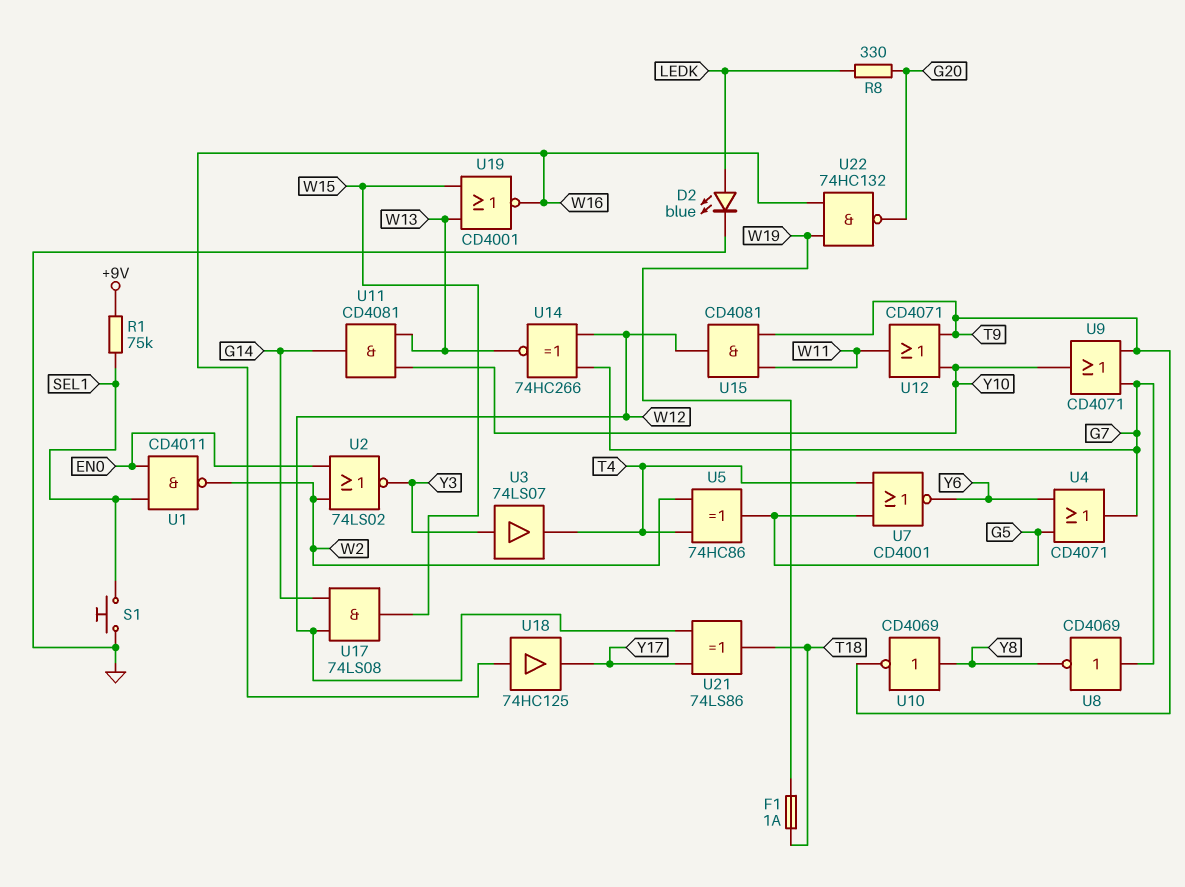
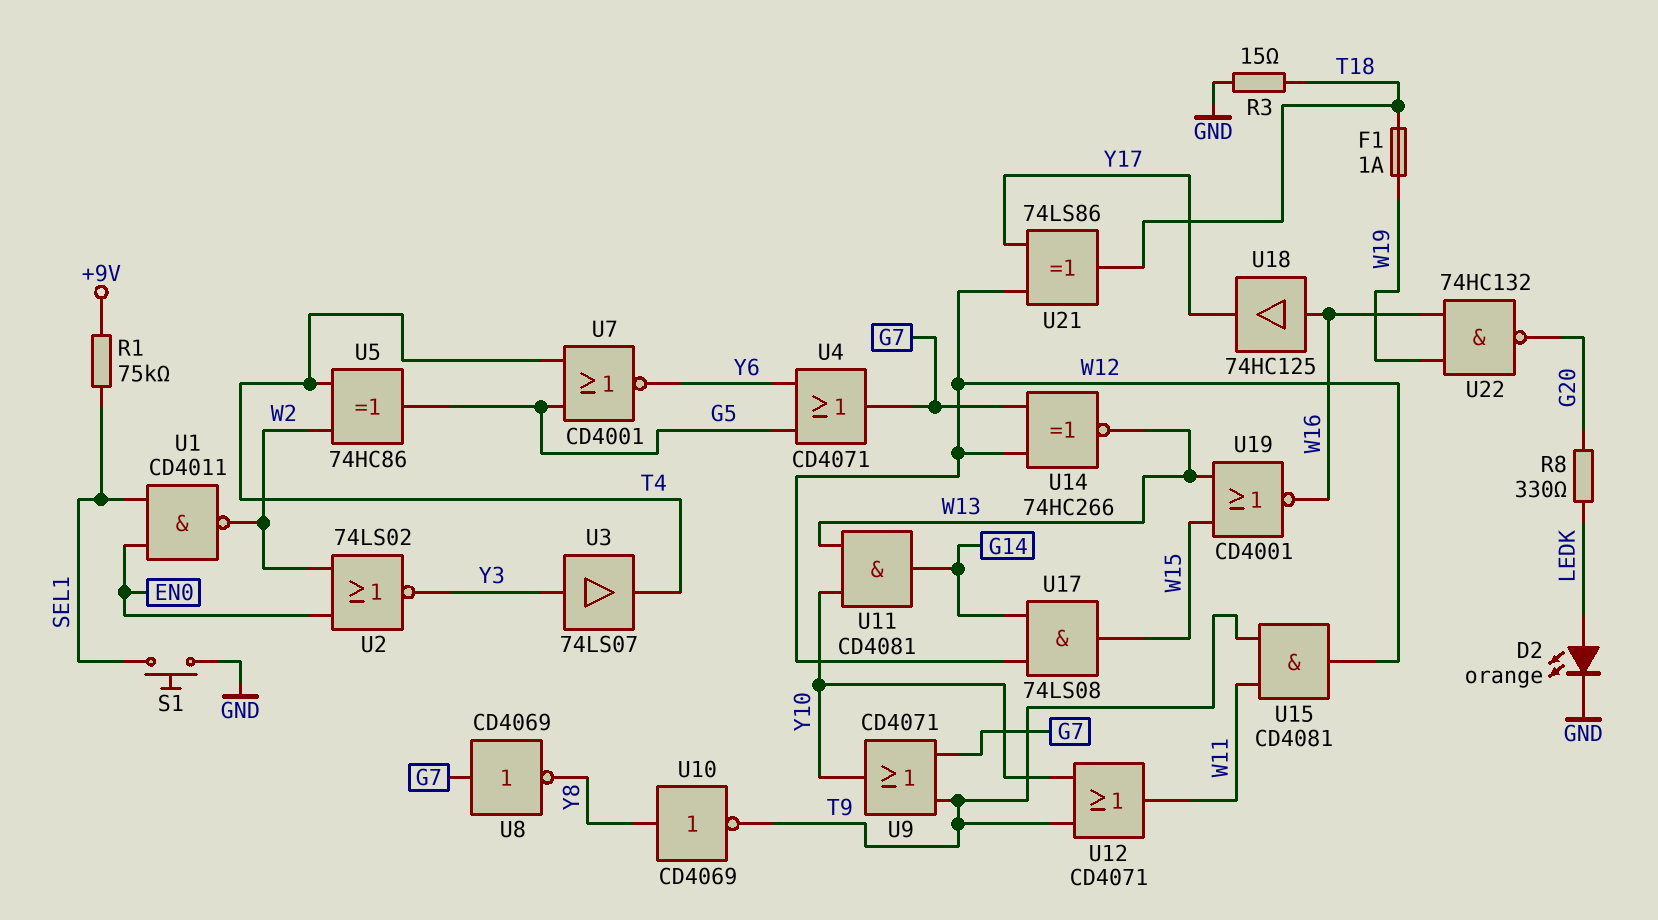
D2: LED blue (A LEDK, K GND) -> LED orange (A LEDK, K GND)
R3: none -> 15 (GND, T18)

